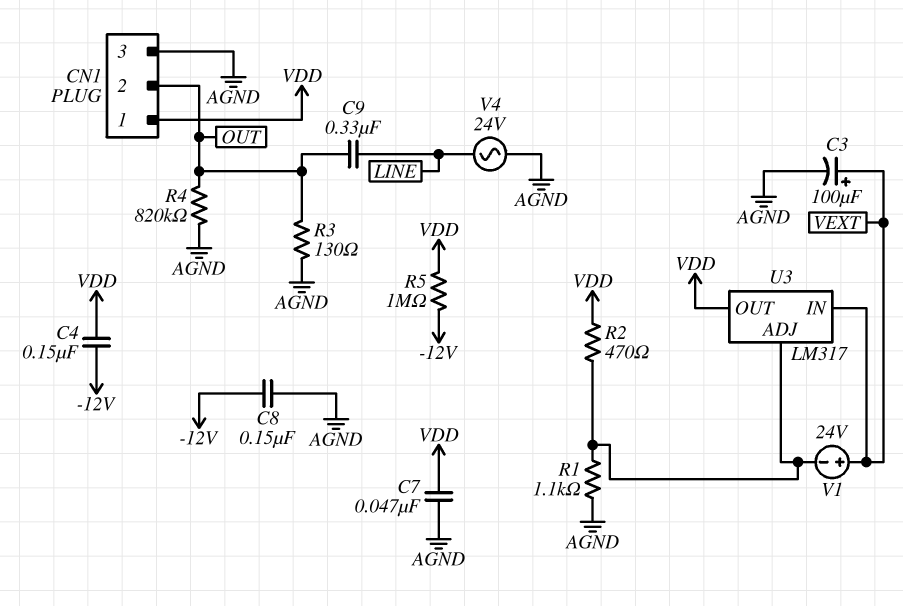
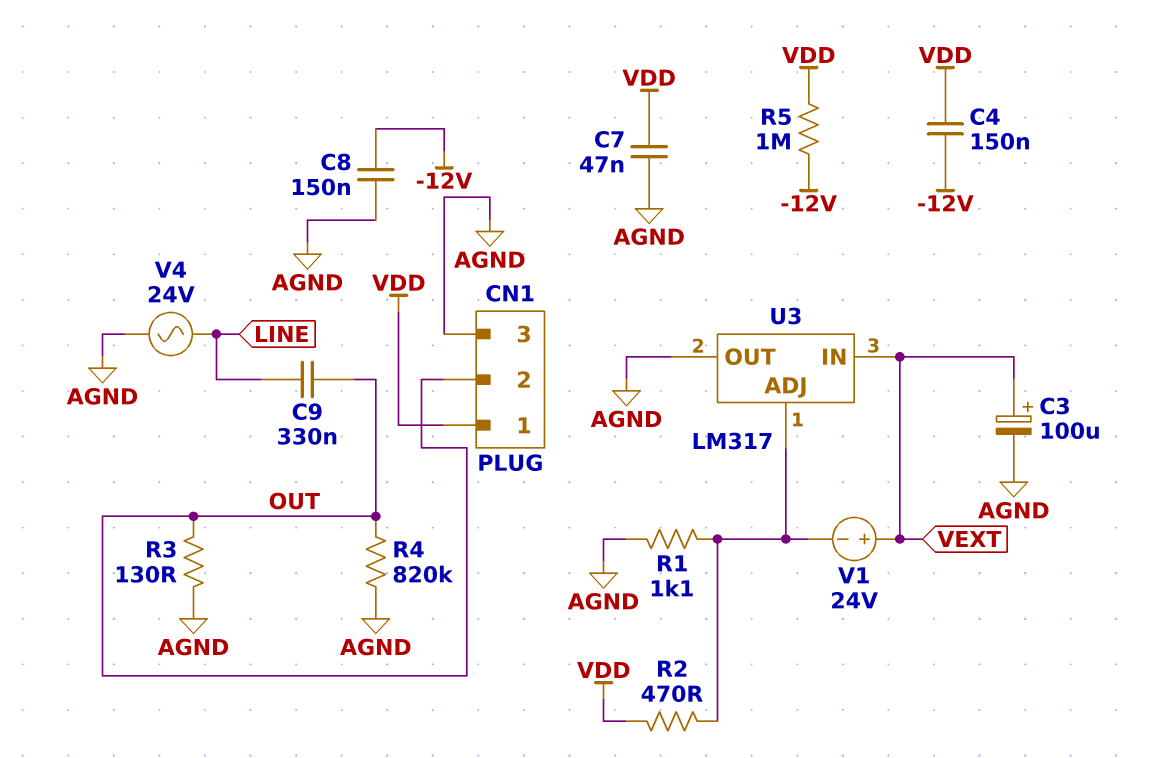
U3 pin OUT: VDD -> AGND

